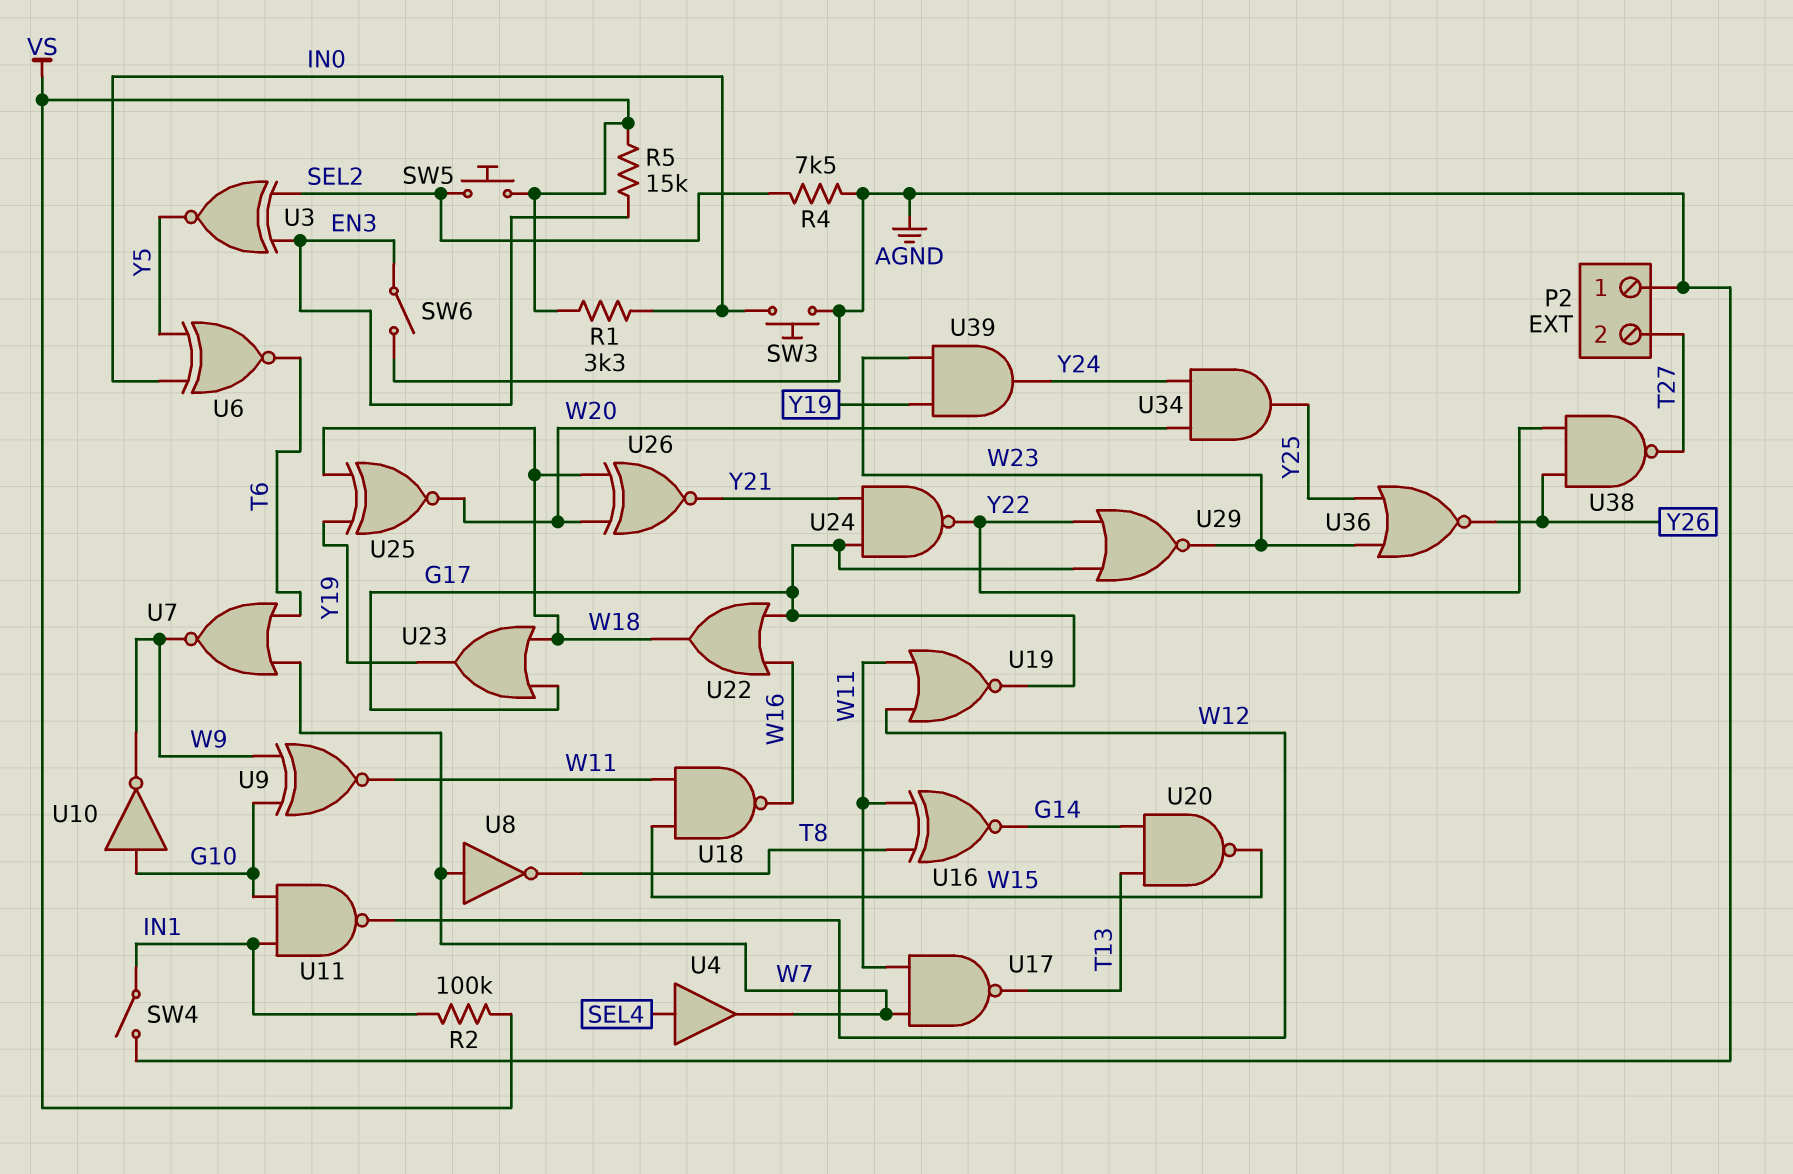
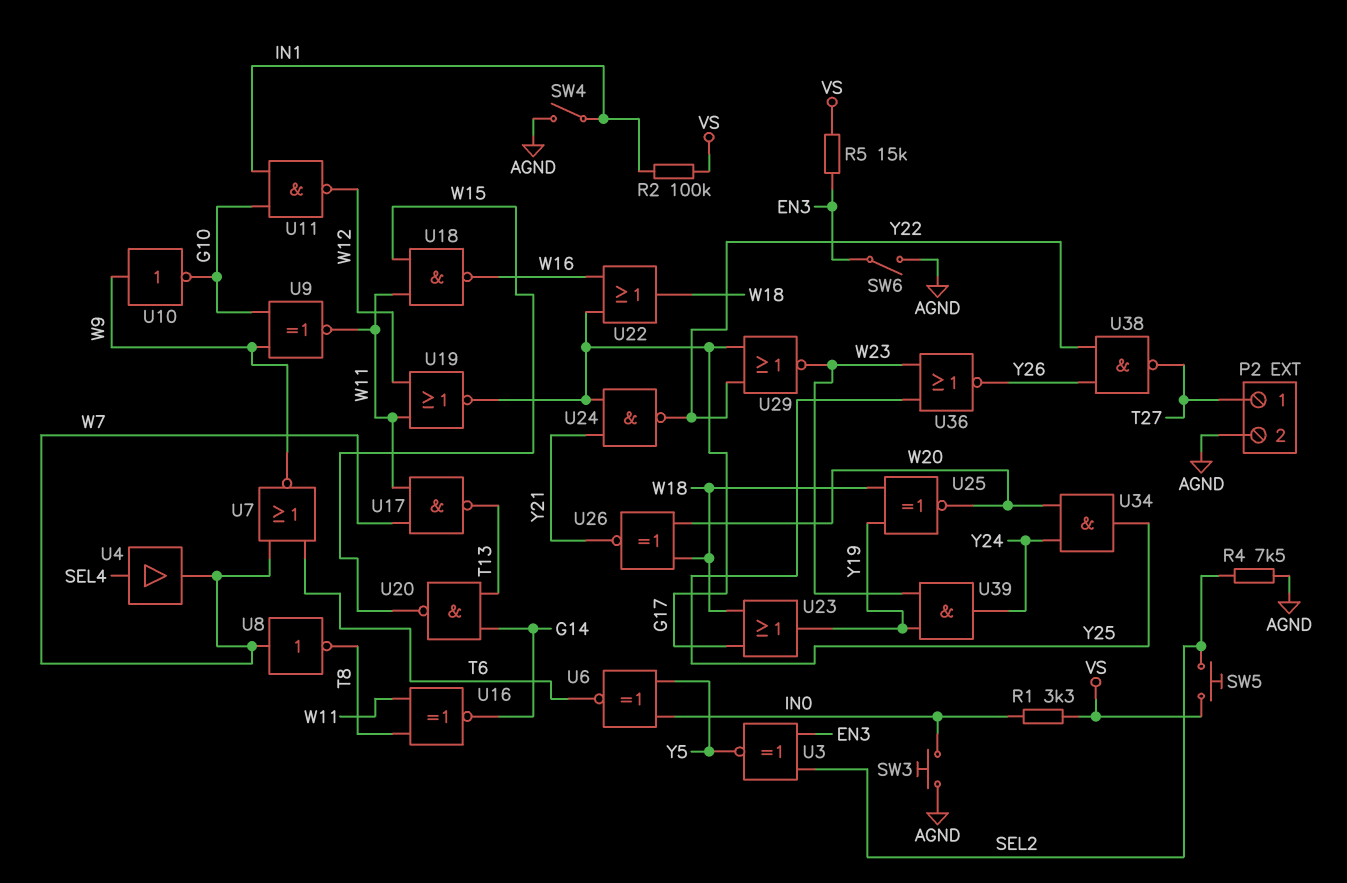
P2 pin 1: AGND -> T27
P2 pin 2: T27 -> AGND
U10: NOT (in G10, out W9) -> NOT (in W9, out G10)

